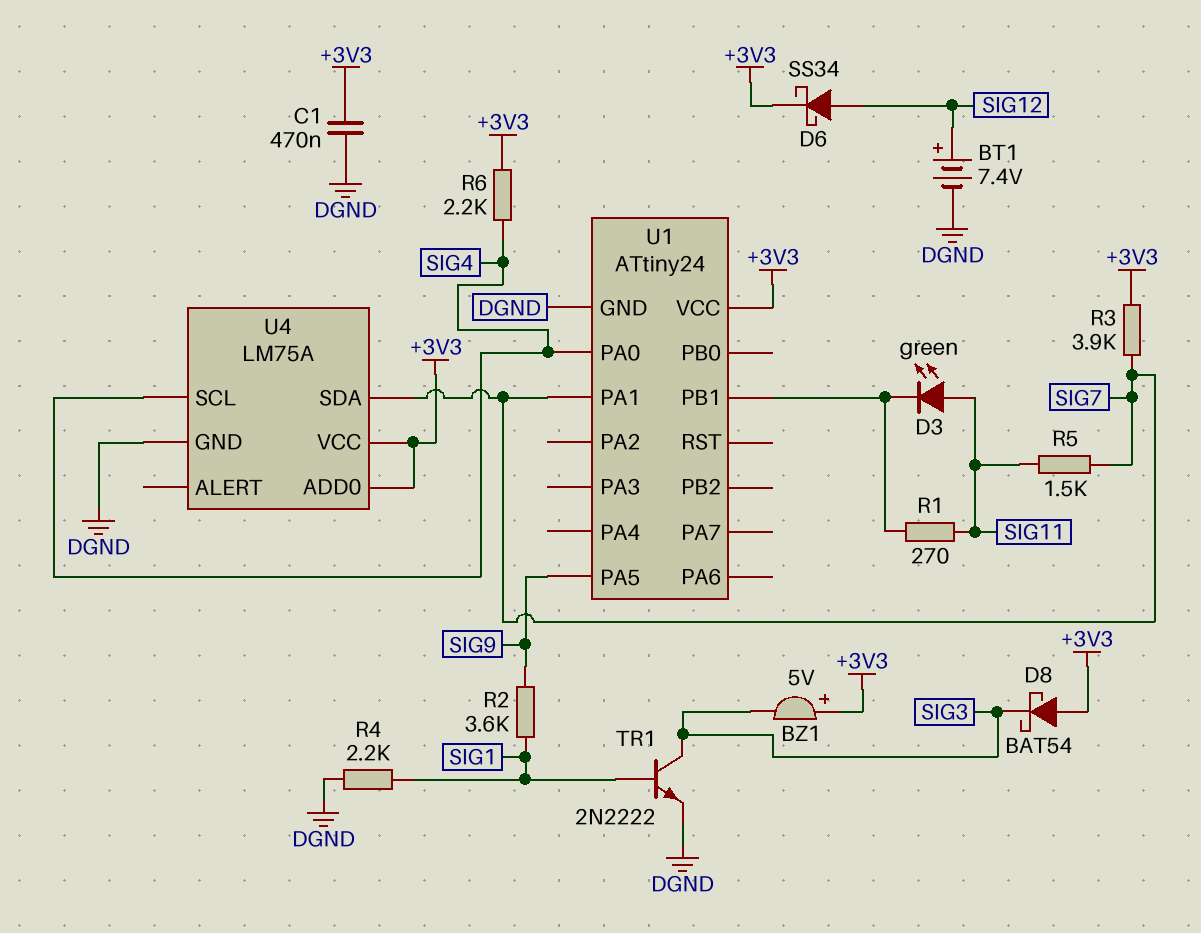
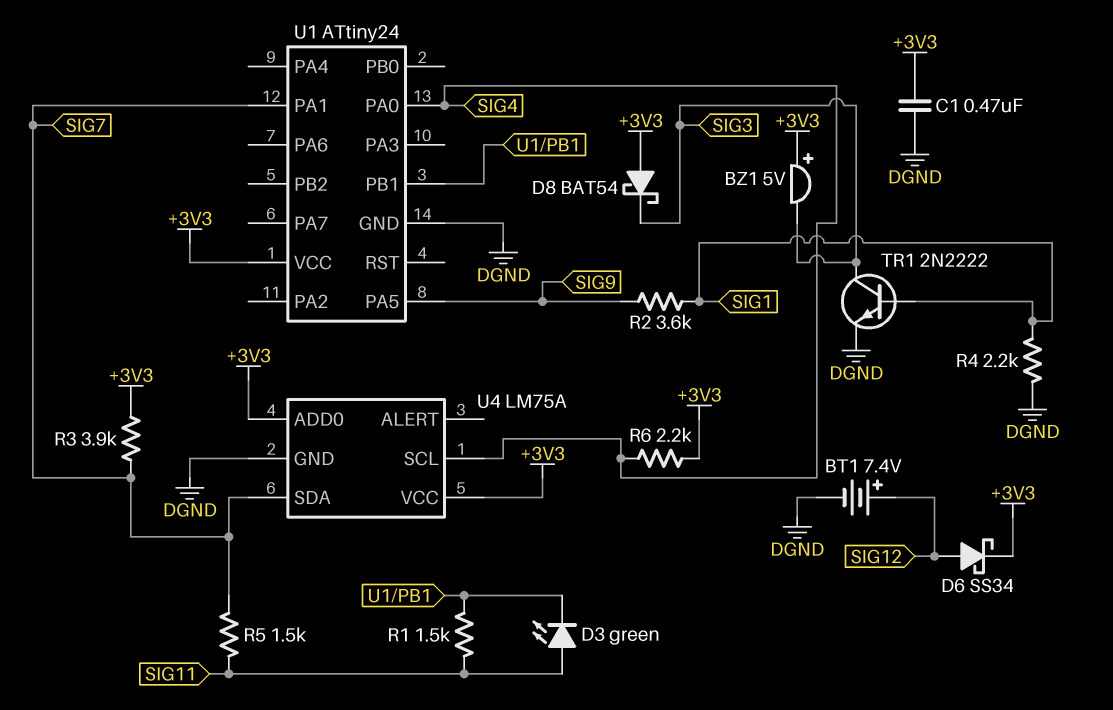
R1: 270 (SIG11, U1/PB1) -> 1.5k (SIG11, U1/PB1)

